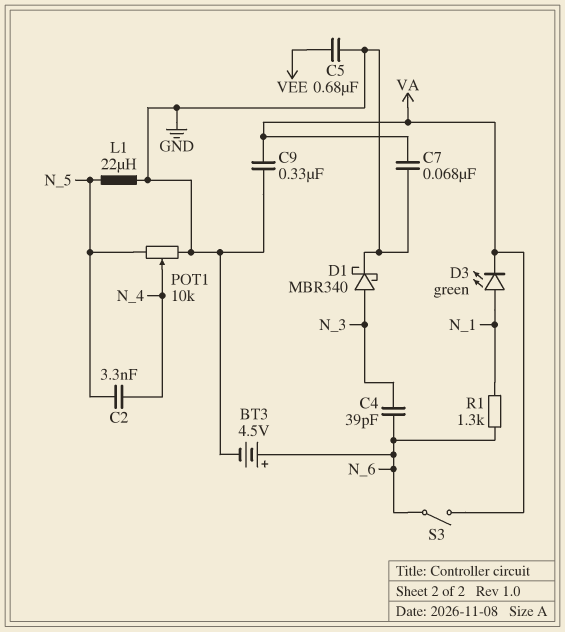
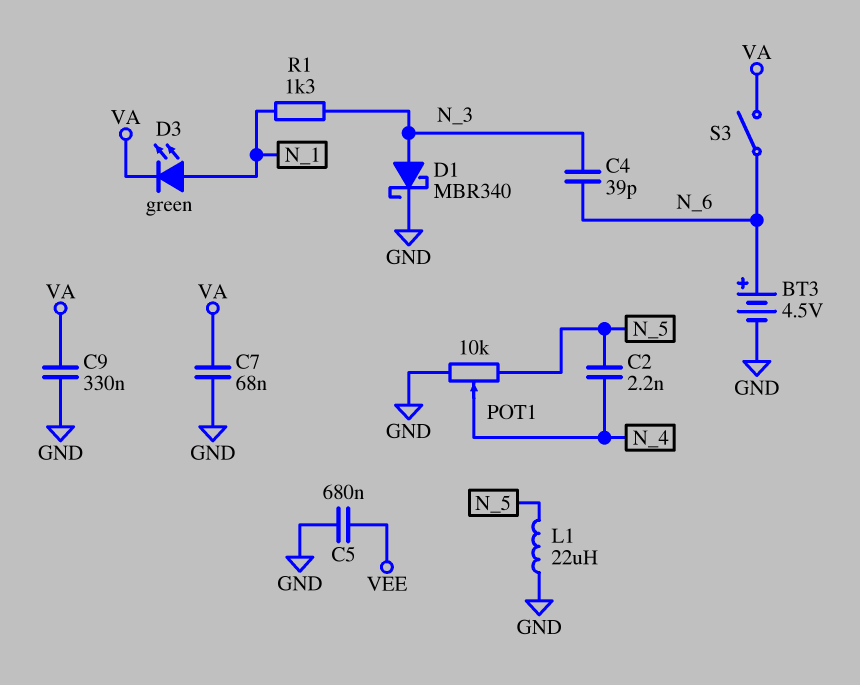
C2: 3.3nF (N_4, N_5) -> 2.2nF (N_4, N_5)
R1: 1.3k (N_1, N_6) -> 1.3k (N_1, N_3)

